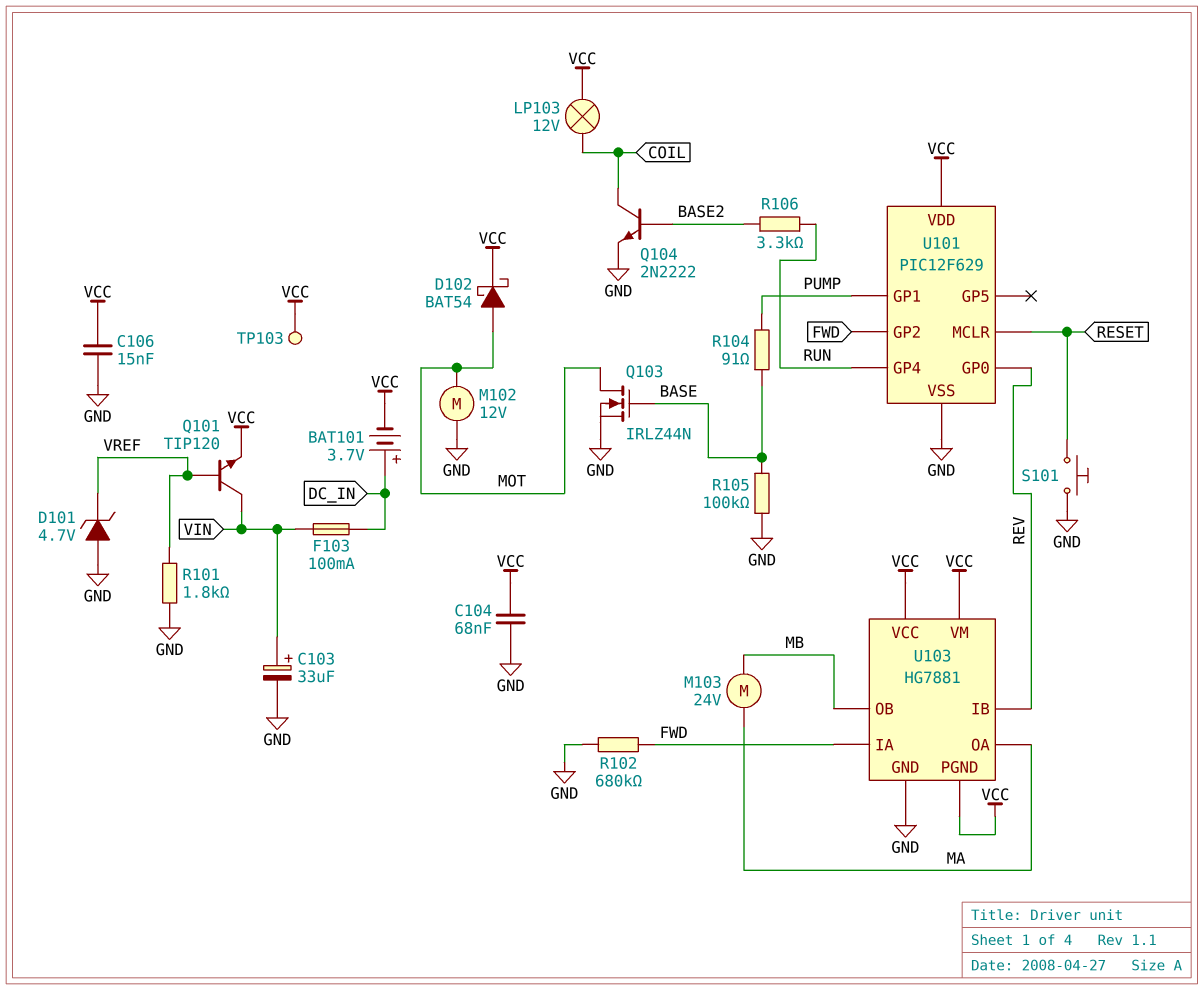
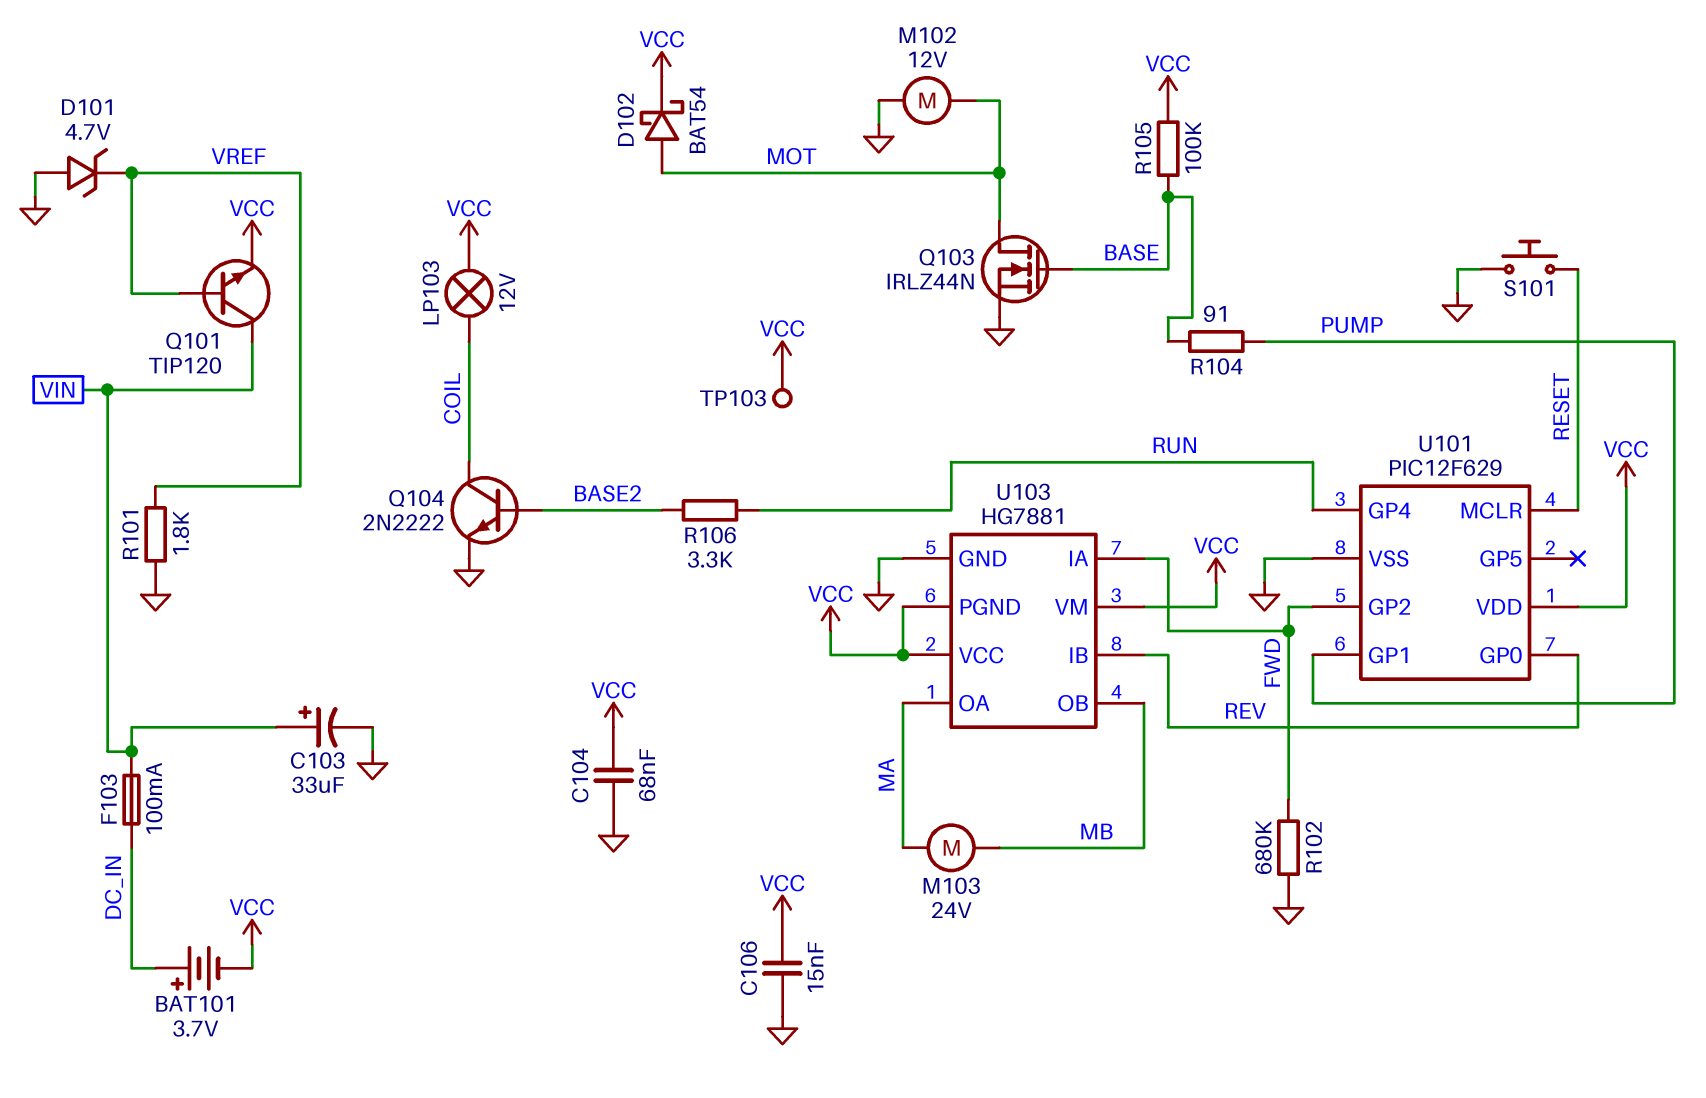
R105: 100k (BASE, GND) -> 100k (BASE, VCC)

